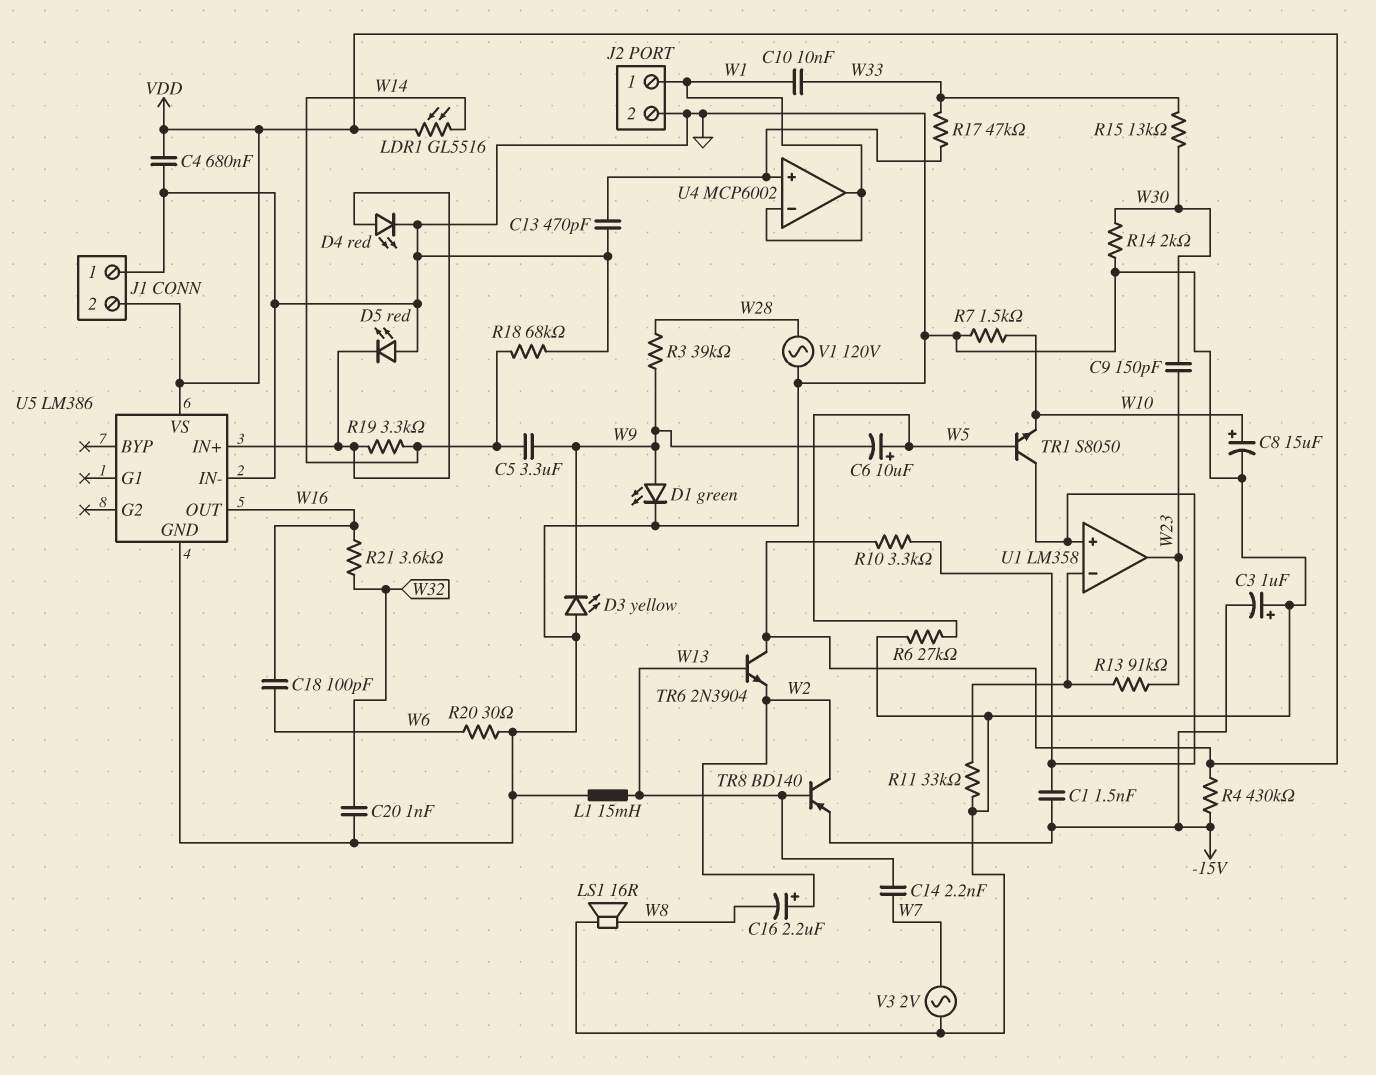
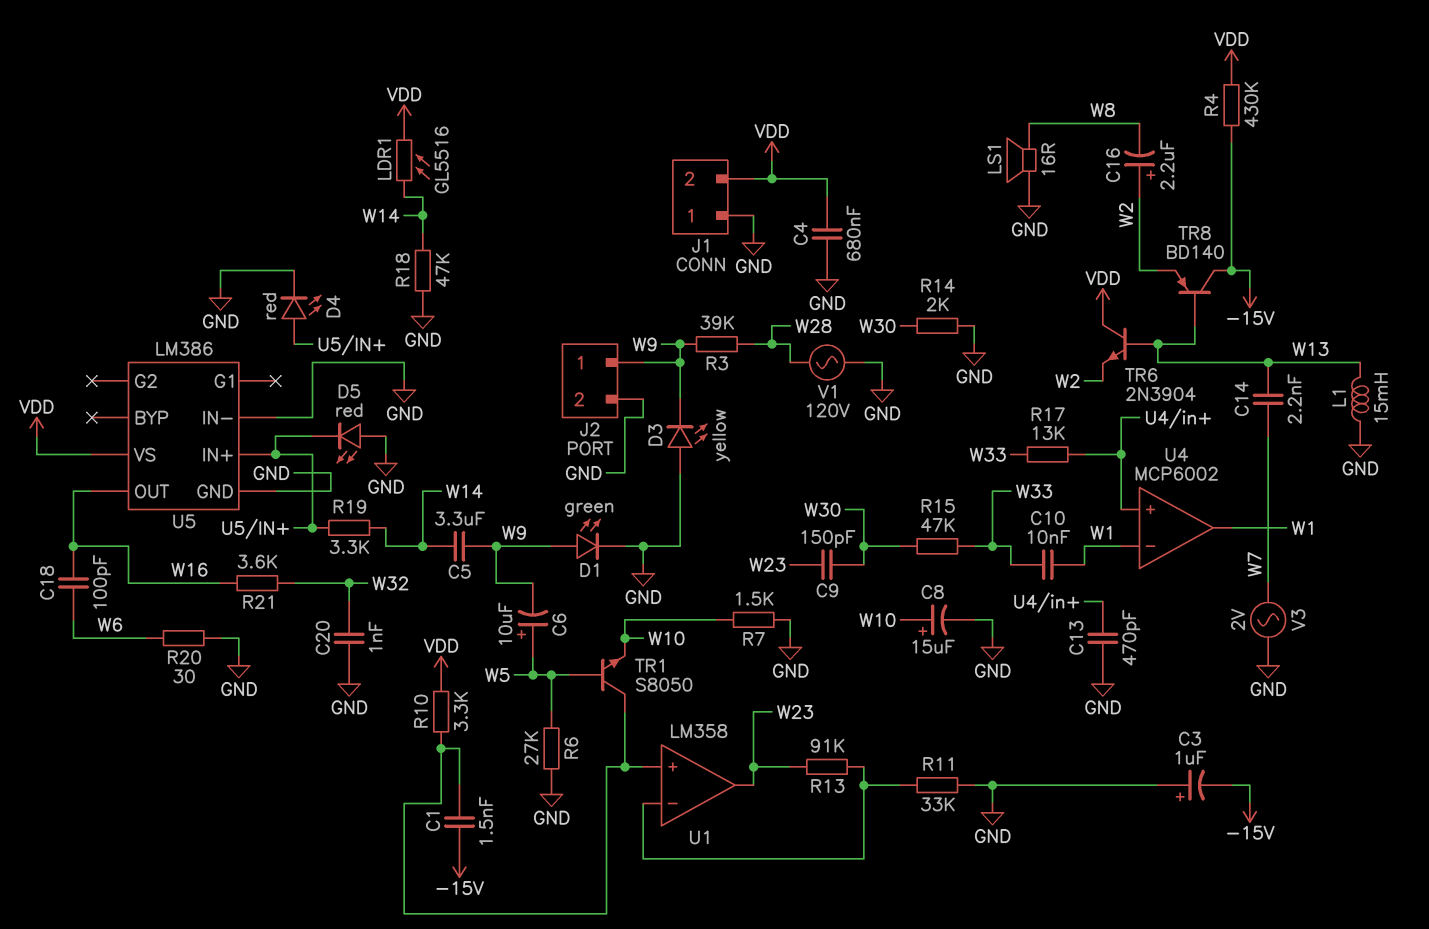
J2 pin 1: W1 -> W9
R15: 13k (W30, W33) -> 47k (W30, W33)
R17: 47k (U4/in+, W33) -> 13k (U4/in+, W33)
R18: 68k (GND, W14) -> 47k (GND, W14)
TR8: PNP BD140 (B W13, C W2, E -15V) -> PNP BD140 (B W13, C -15V, E W2)

